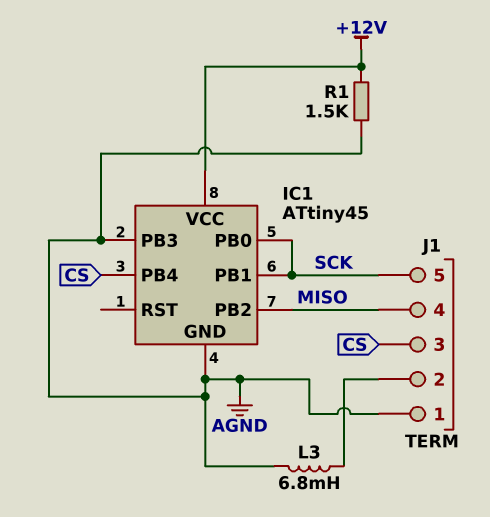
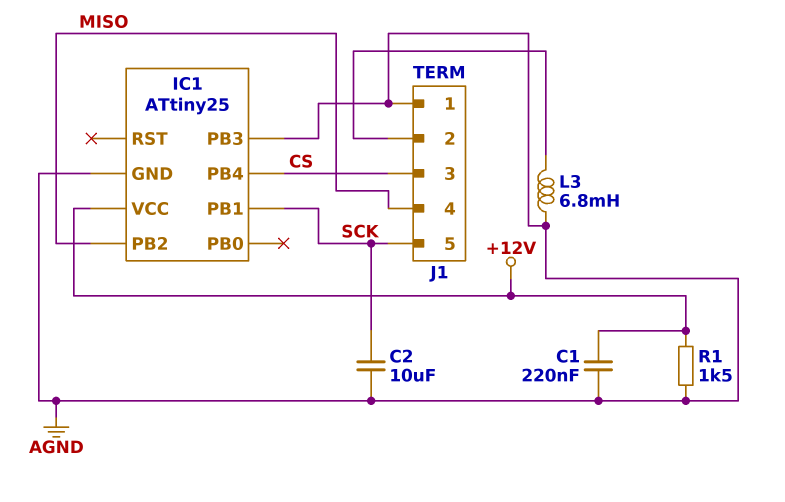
C1: none -> 220nF (+12V, AGND)
C2: none -> 10uF (AGND, SCK)
IC1: ATtiny45 -> ATtiny25
IC1 pin PB0: SCK -> none

